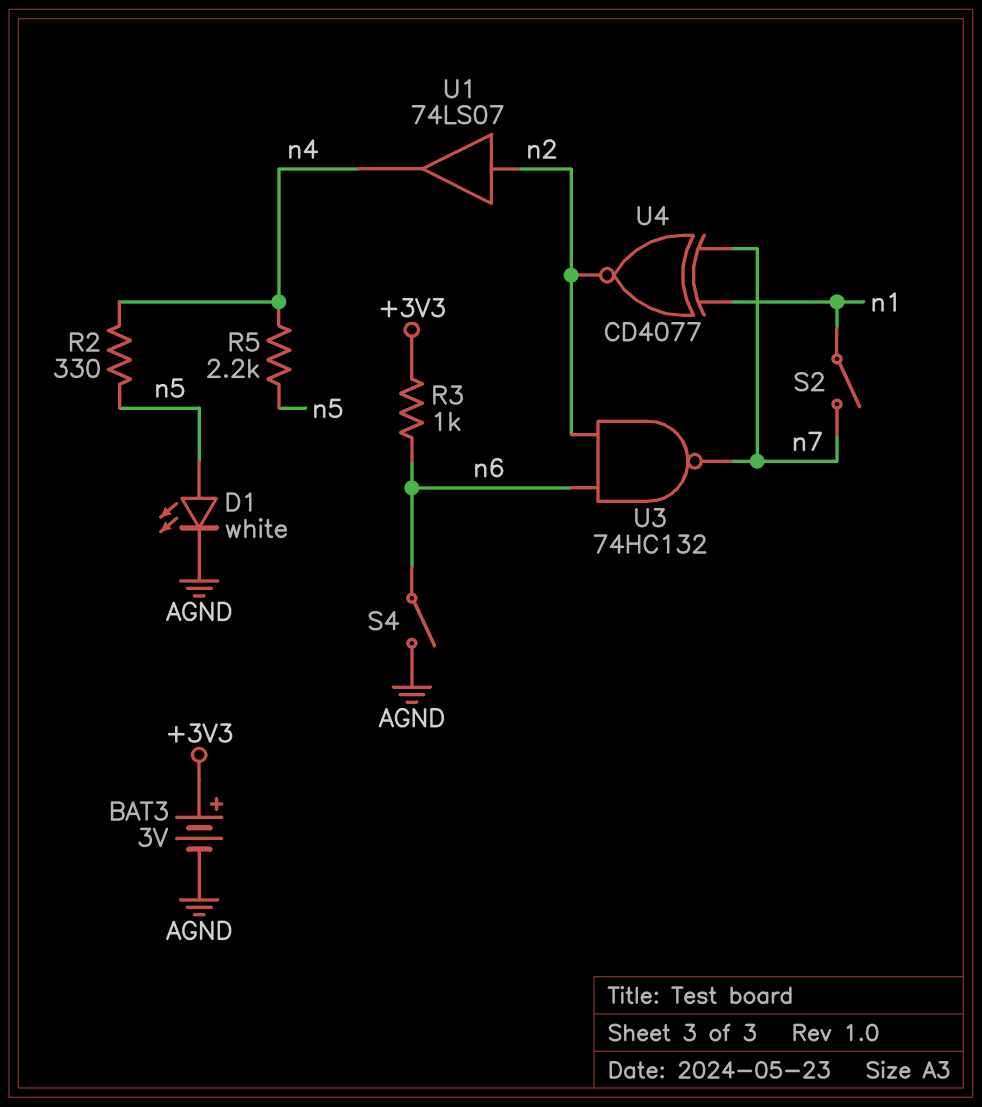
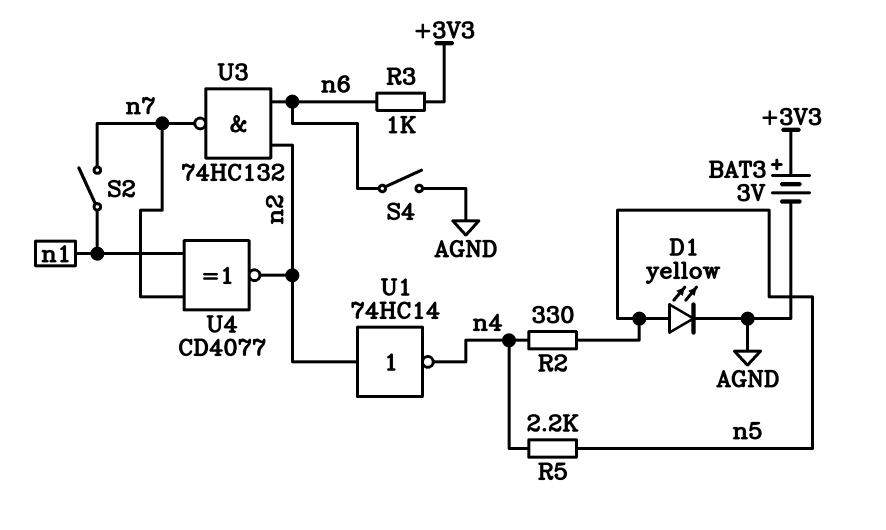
D1: LED white (A n5, K AGND) -> LED yellow (A n5, K AGND)
U1: buffer 74LS07 (in n2, out n4) -> NOT 74HC14 (in n2, out n4)

